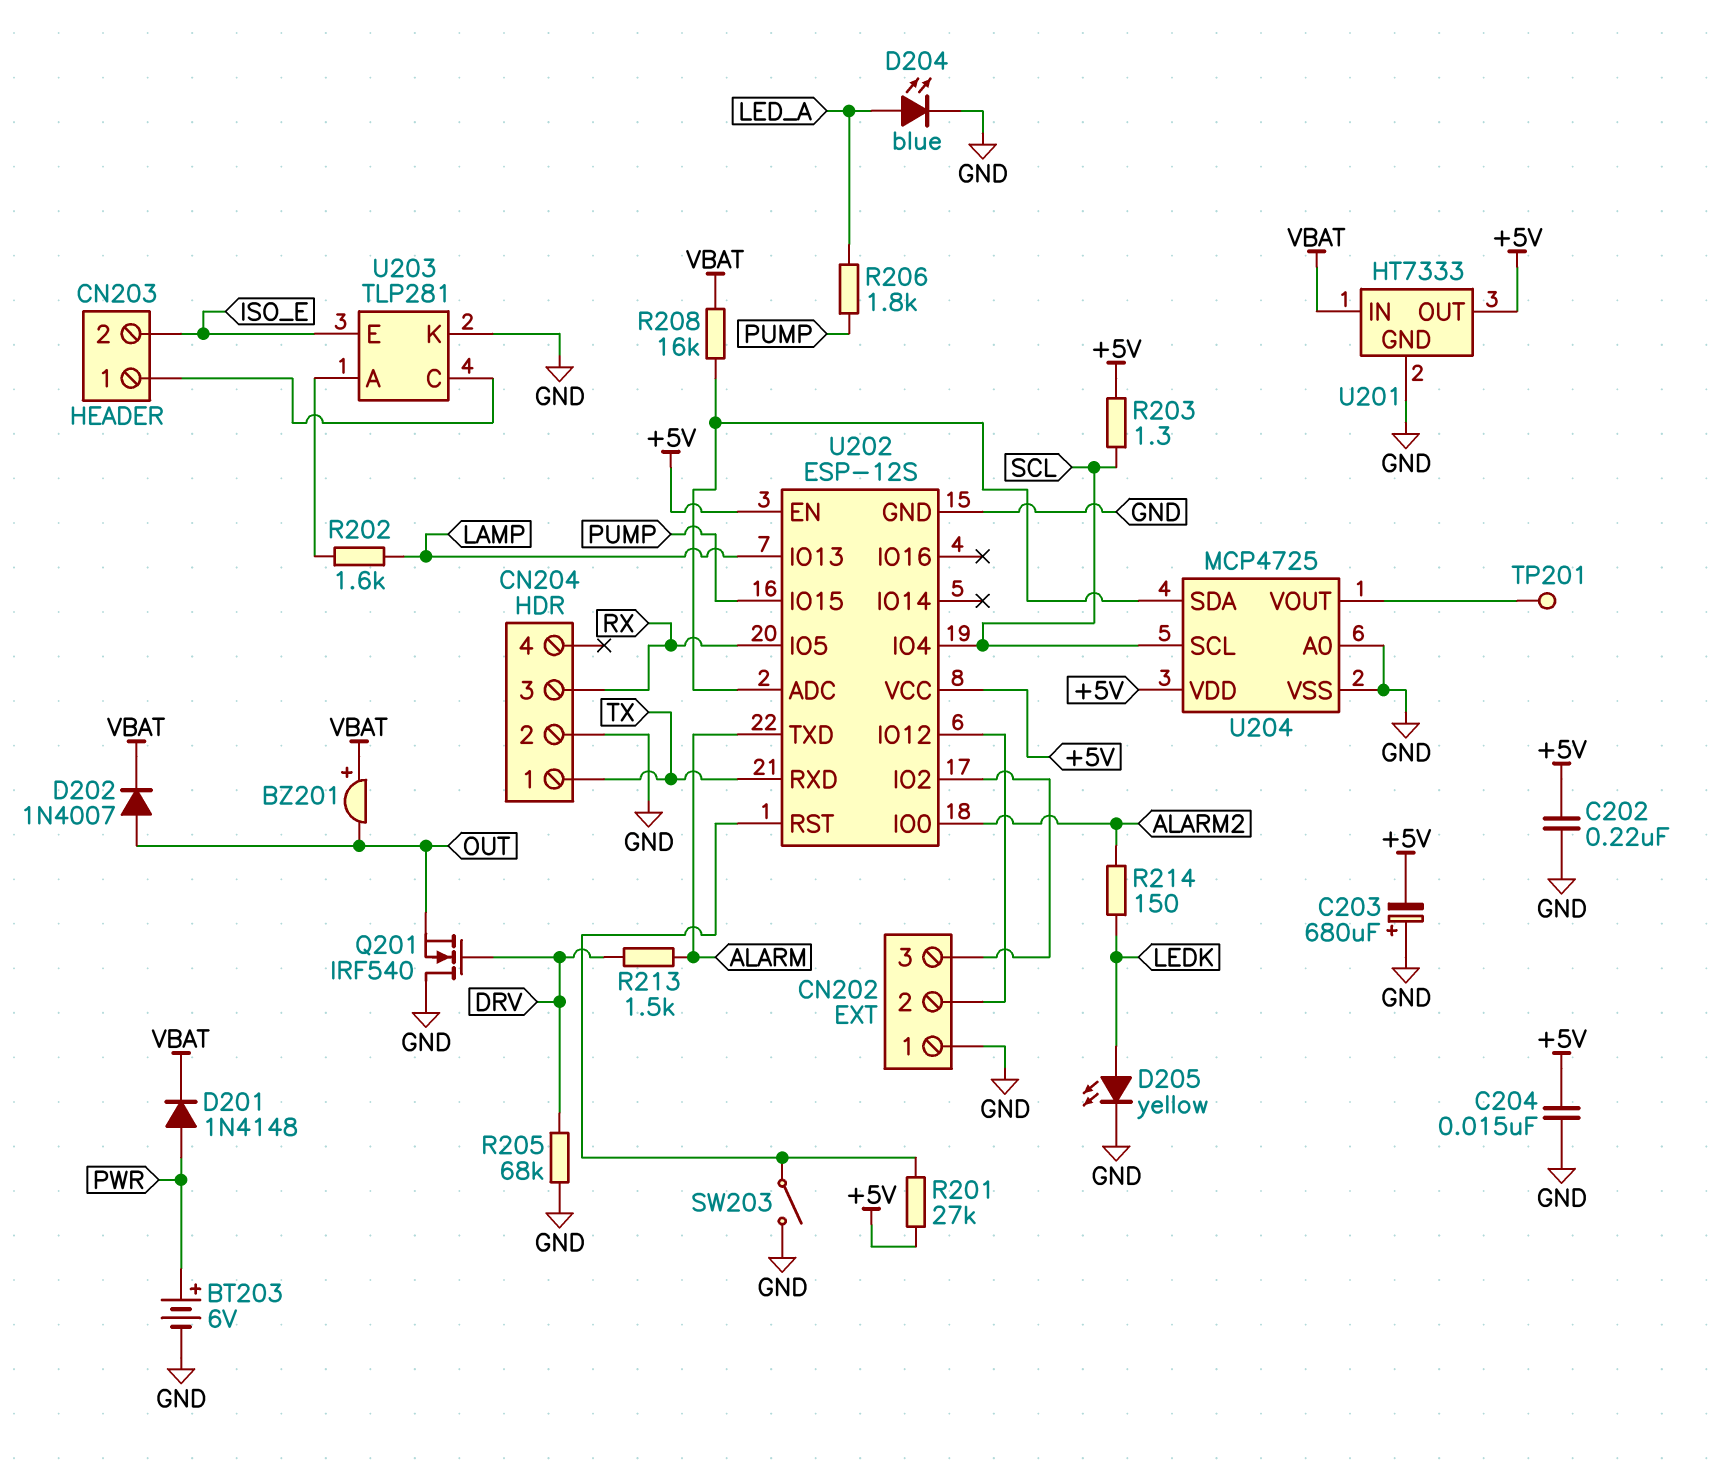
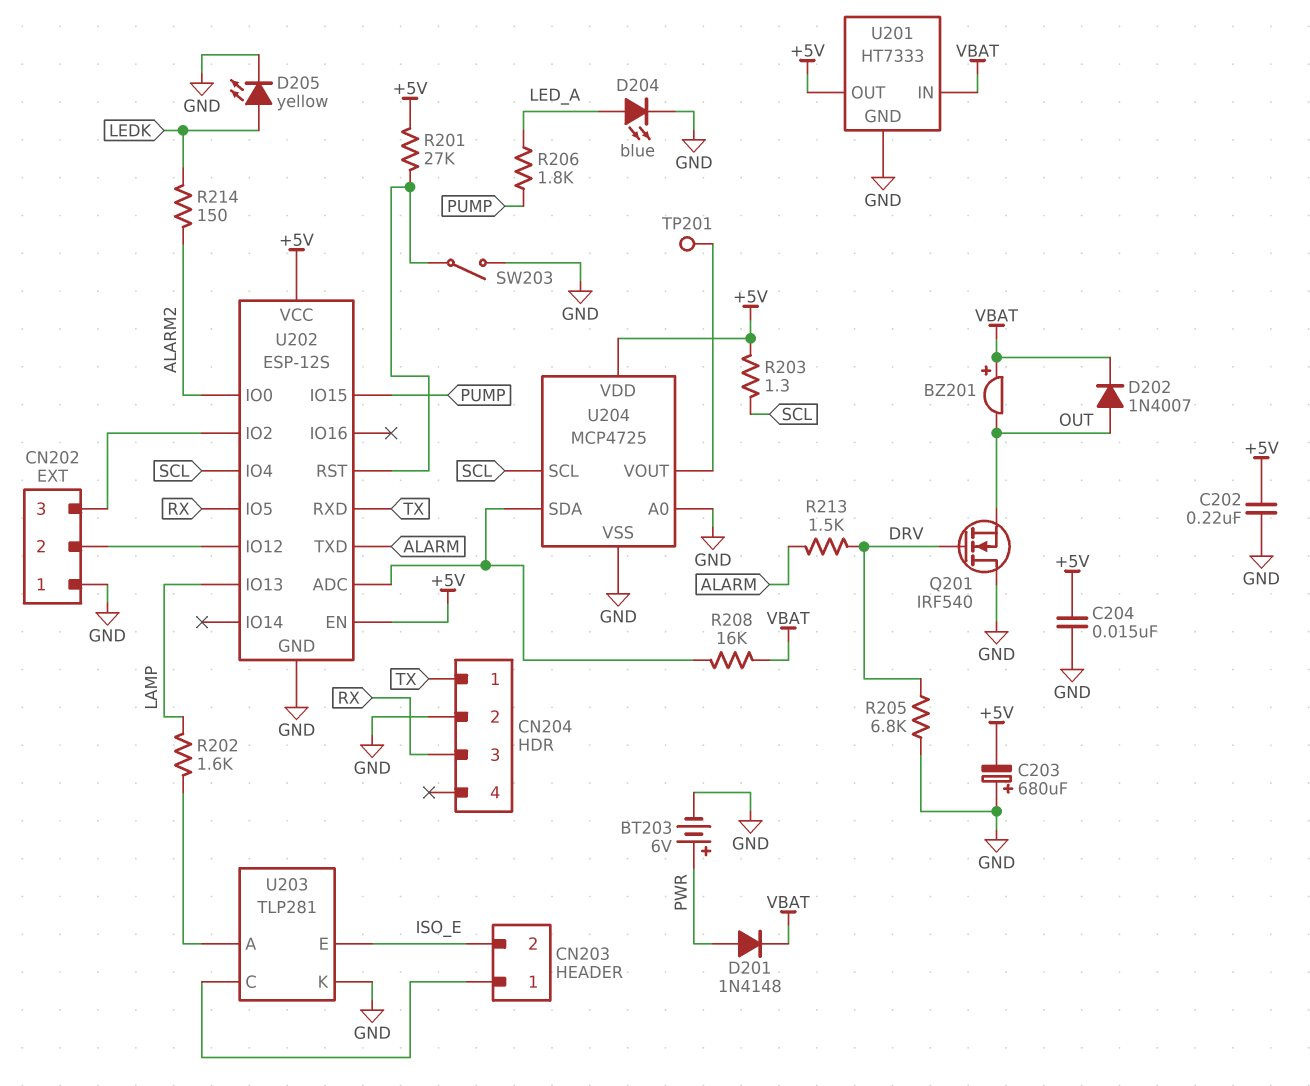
R205: 68k (DRV, GND) -> 6.8k (DRV, GND)

